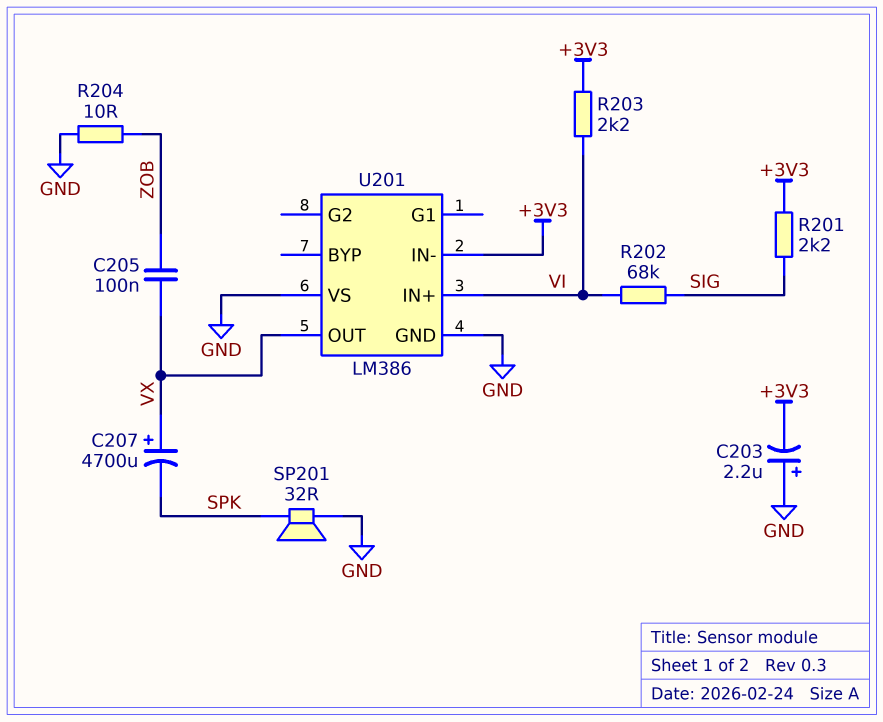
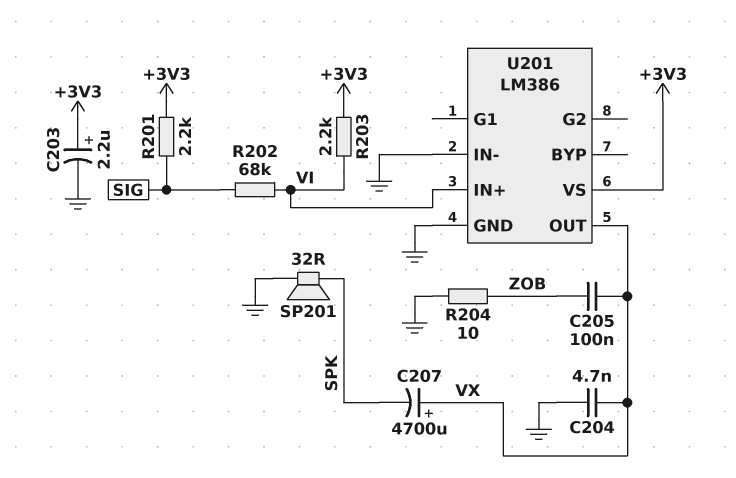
C203: 2.2uF (plus GND, minus +3V3) -> 2.2uF (plus +3V3, minus GND)
C204: none -> 4.7nF (GND, VX)
U201 pin IN-: +3V3 -> GND
U201 pin VS: GND -> +3V3

